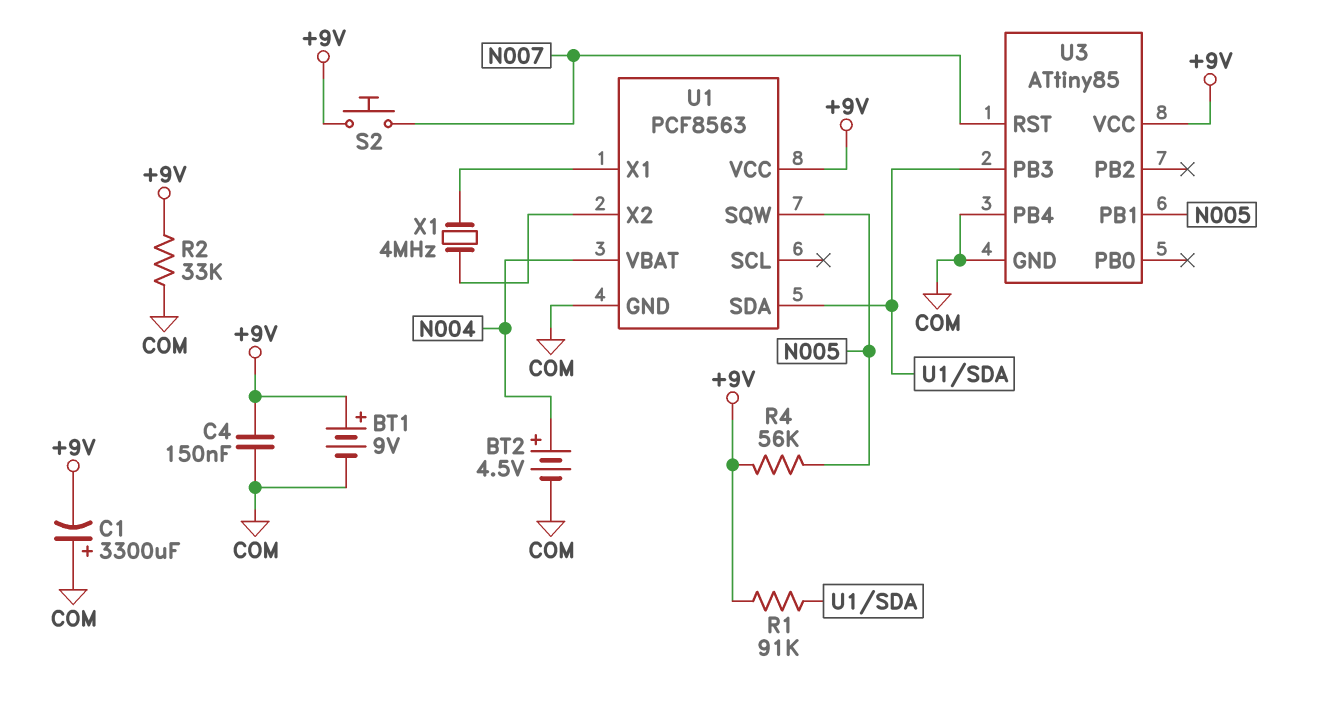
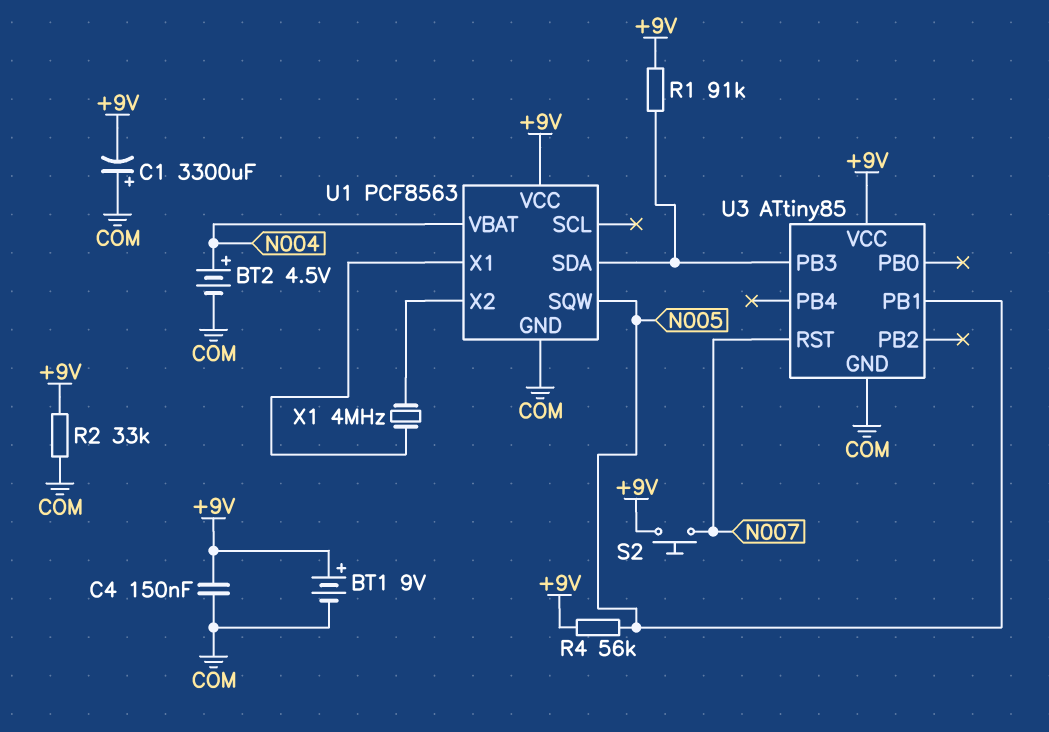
U3 pin PB4: COM -> none

